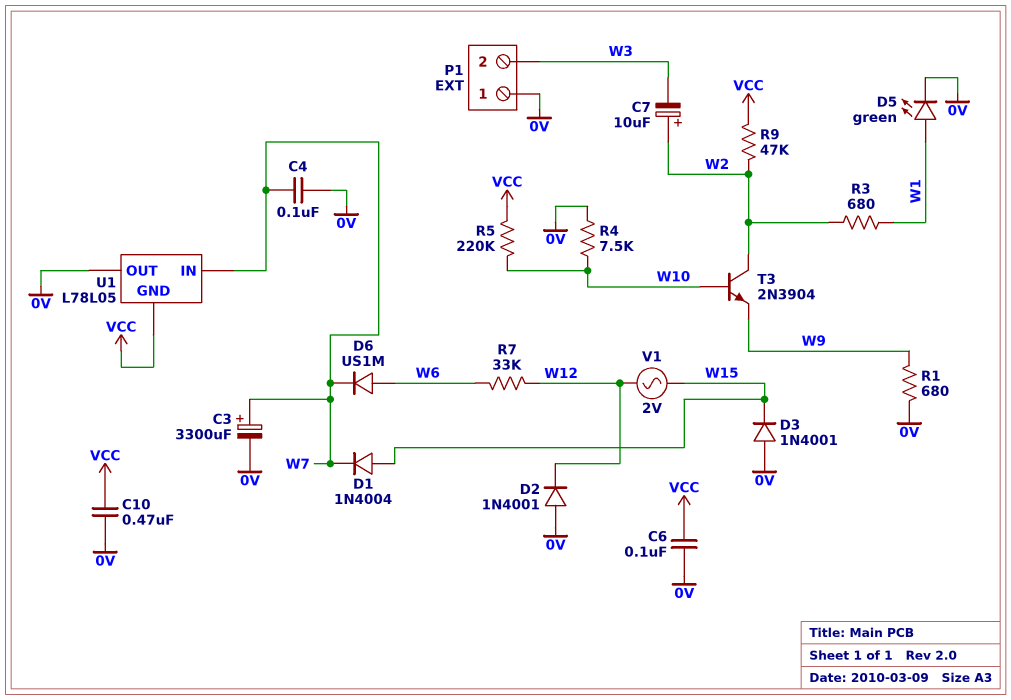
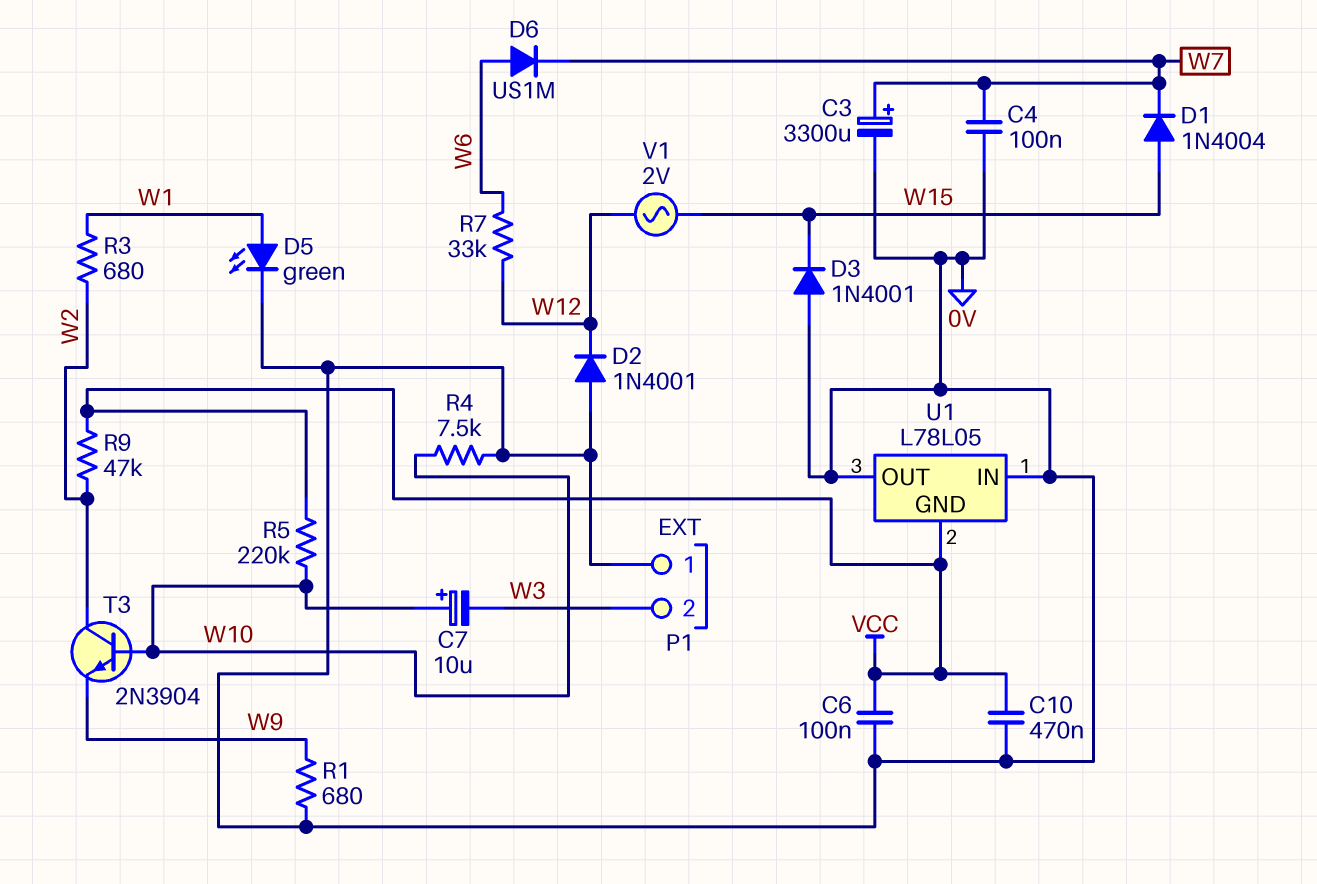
C7: 10uF (plus W2, minus W3) -> 10uF (plus W10, minus W3)
U1 pin IN: W7 -> 0V

